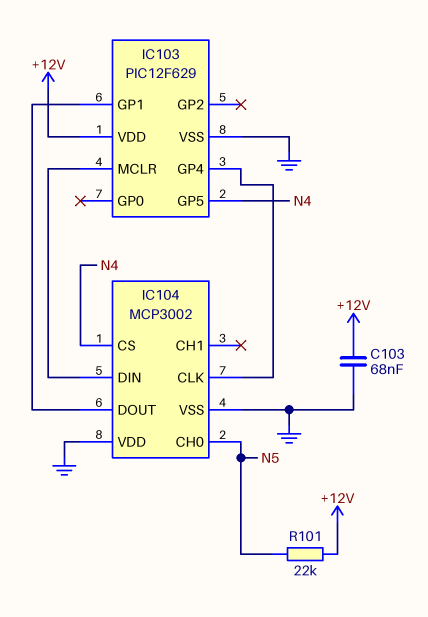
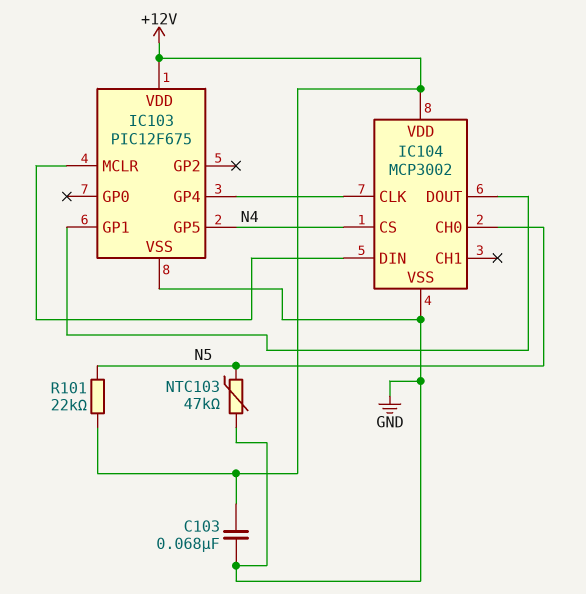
IC103: PIC12F629 -> PIC12F675
IC104 pin VDD: GND -> +12V
NTC103: none -> 47k (GND, N5)

